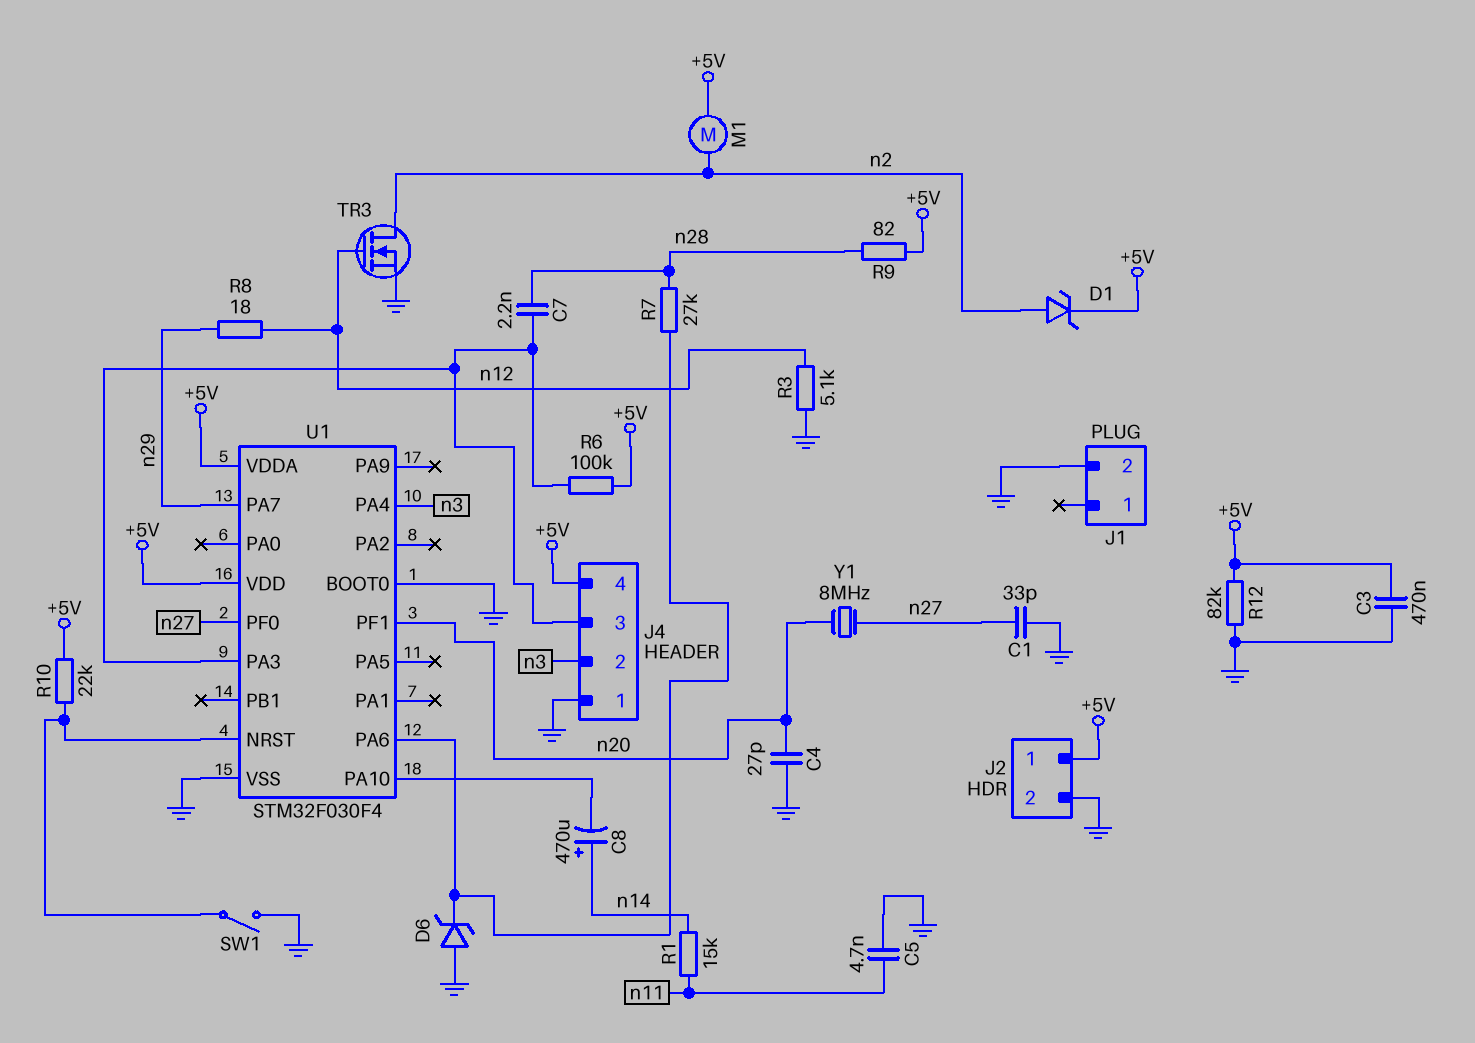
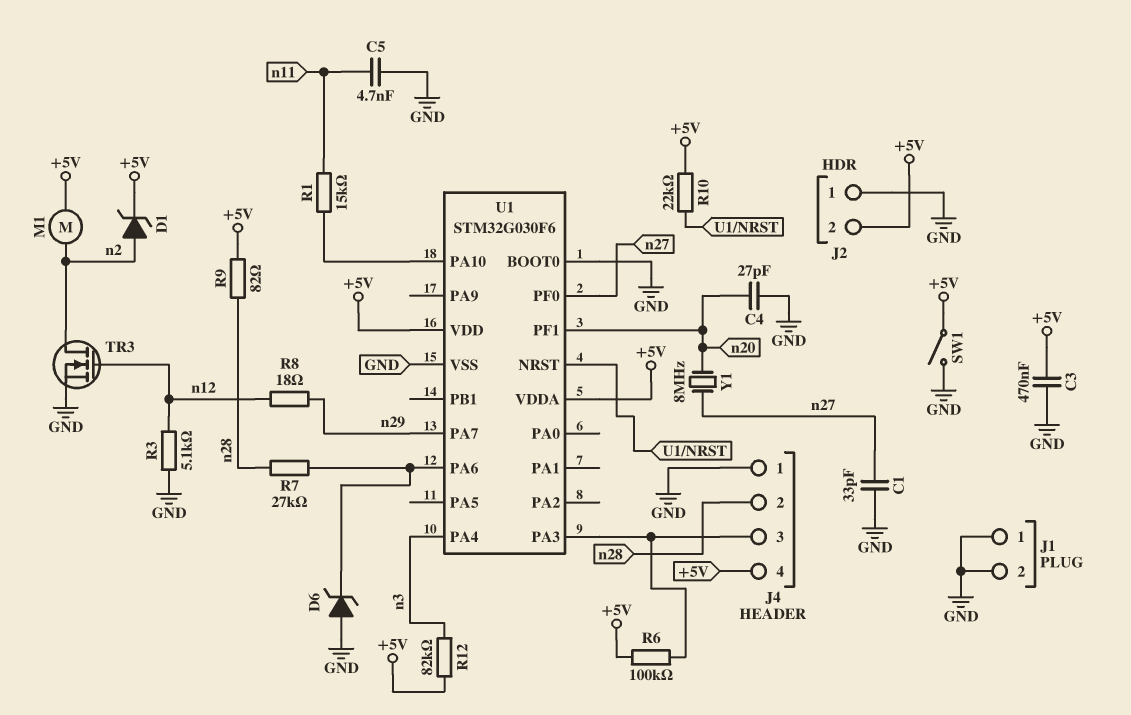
C7: 2.2nF (J4/3, n28) -> none
C8: 470uF (plus n14, minus U1/PA10) -> none
J1 pin 1: none -> GND
J2 pin 1: +5V -> GND
J2 pin 2: GND -> +5V
J4 pin 2: n3 -> n28
R1: 15k (n11, n14) -> 15k (U1/PA10, n11)
R12: 82k (+5V, GND) -> 82k (+5V, n3)
SW1: switch (GND, U1/NRST) -> switch (+5V, GND)
U1: STM32F030F4 -> STM32G030F6

